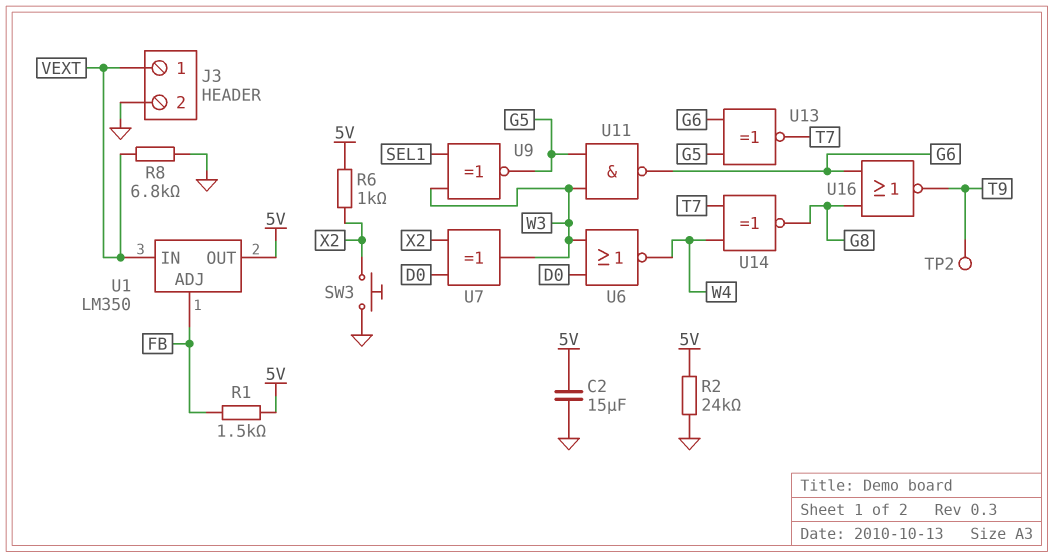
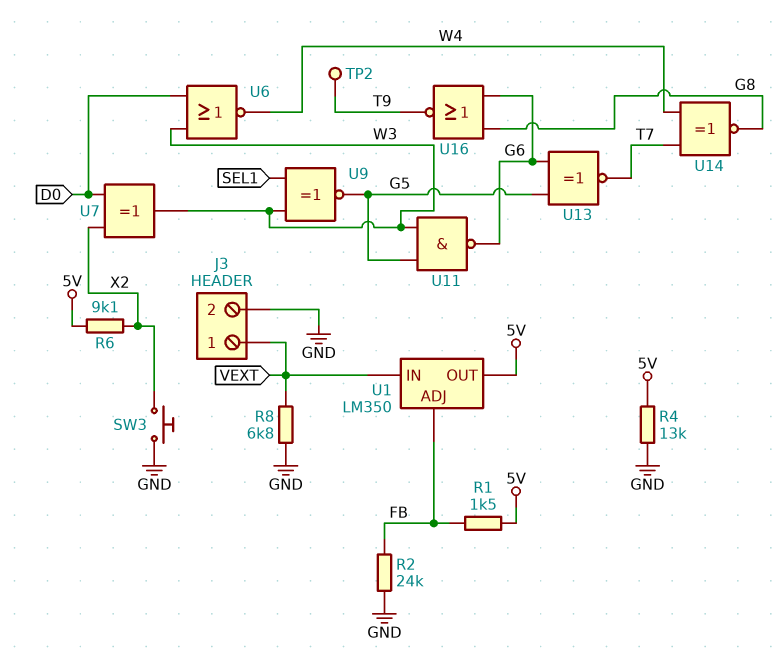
C2: 15uF (5V, GND) -> none
R2: 24k (5V, GND) -> 24k (FB, GND)
R4: none -> 13k (5V, GND)
R6: 1k (5V, X2) -> 9.1k (5V, X2)

